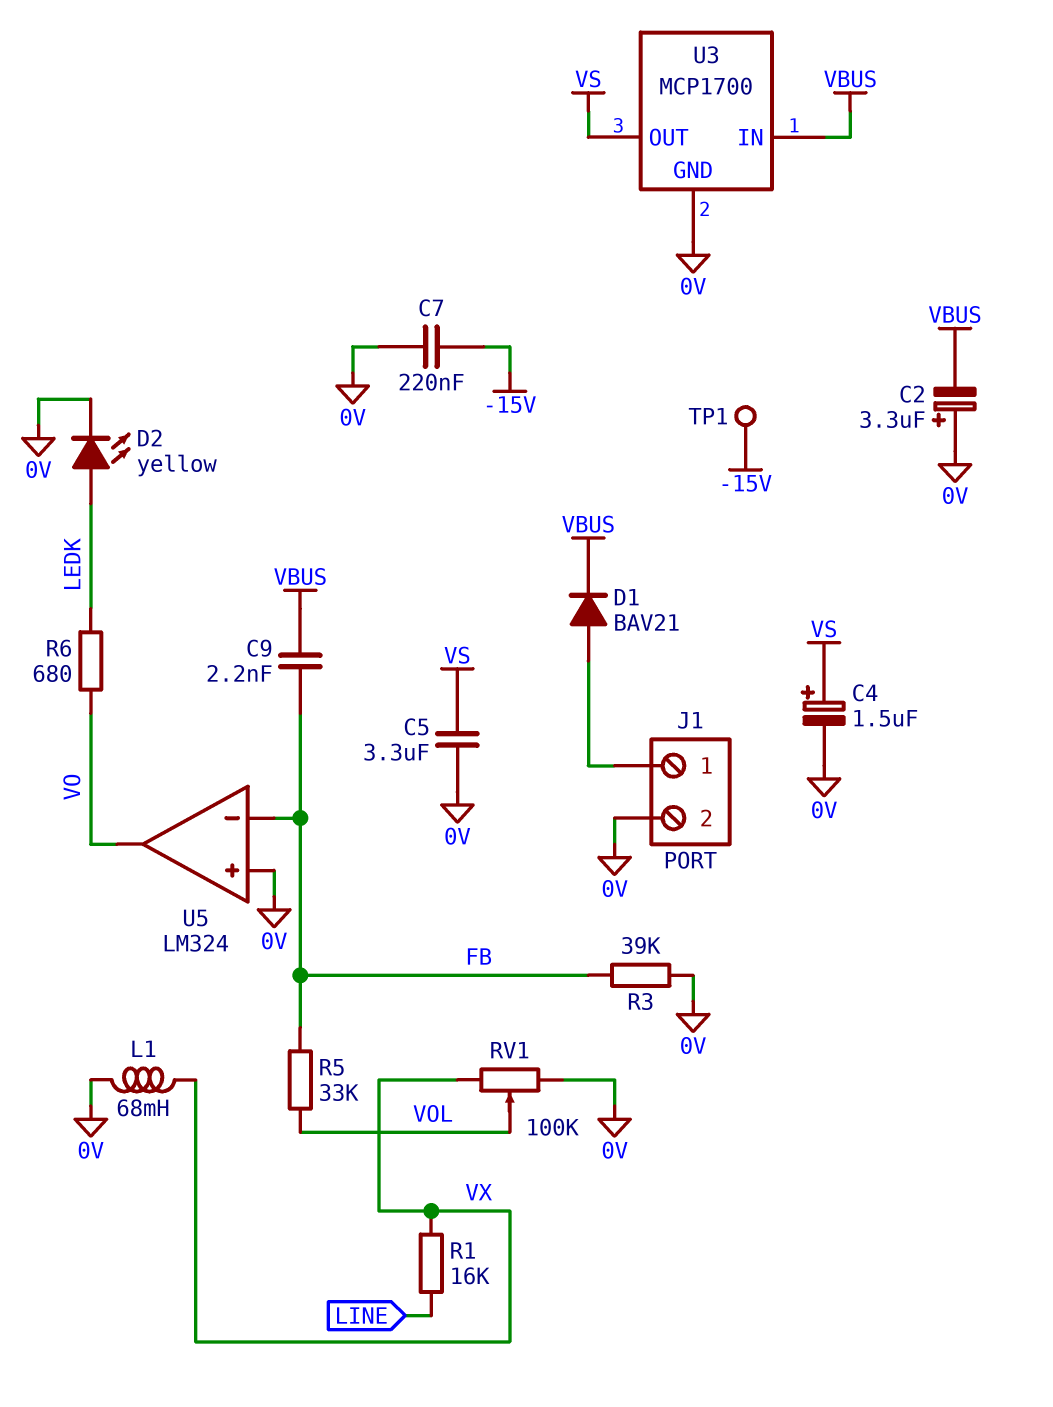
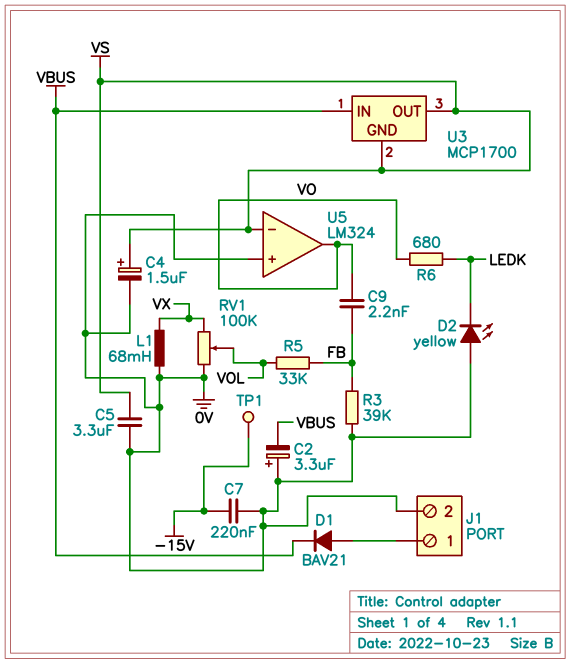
C9: 2.2nF (FB, VBUS) -> 2.2nF (FB, VO)
D2: LED yellow (A LEDK, K 0V) -> LED yellow (A 0V, K LEDK)
R1: 16k (LINE, VX) -> none
U3 pin GND: 0V -> VS
U5 pin in-: FB -> VS

